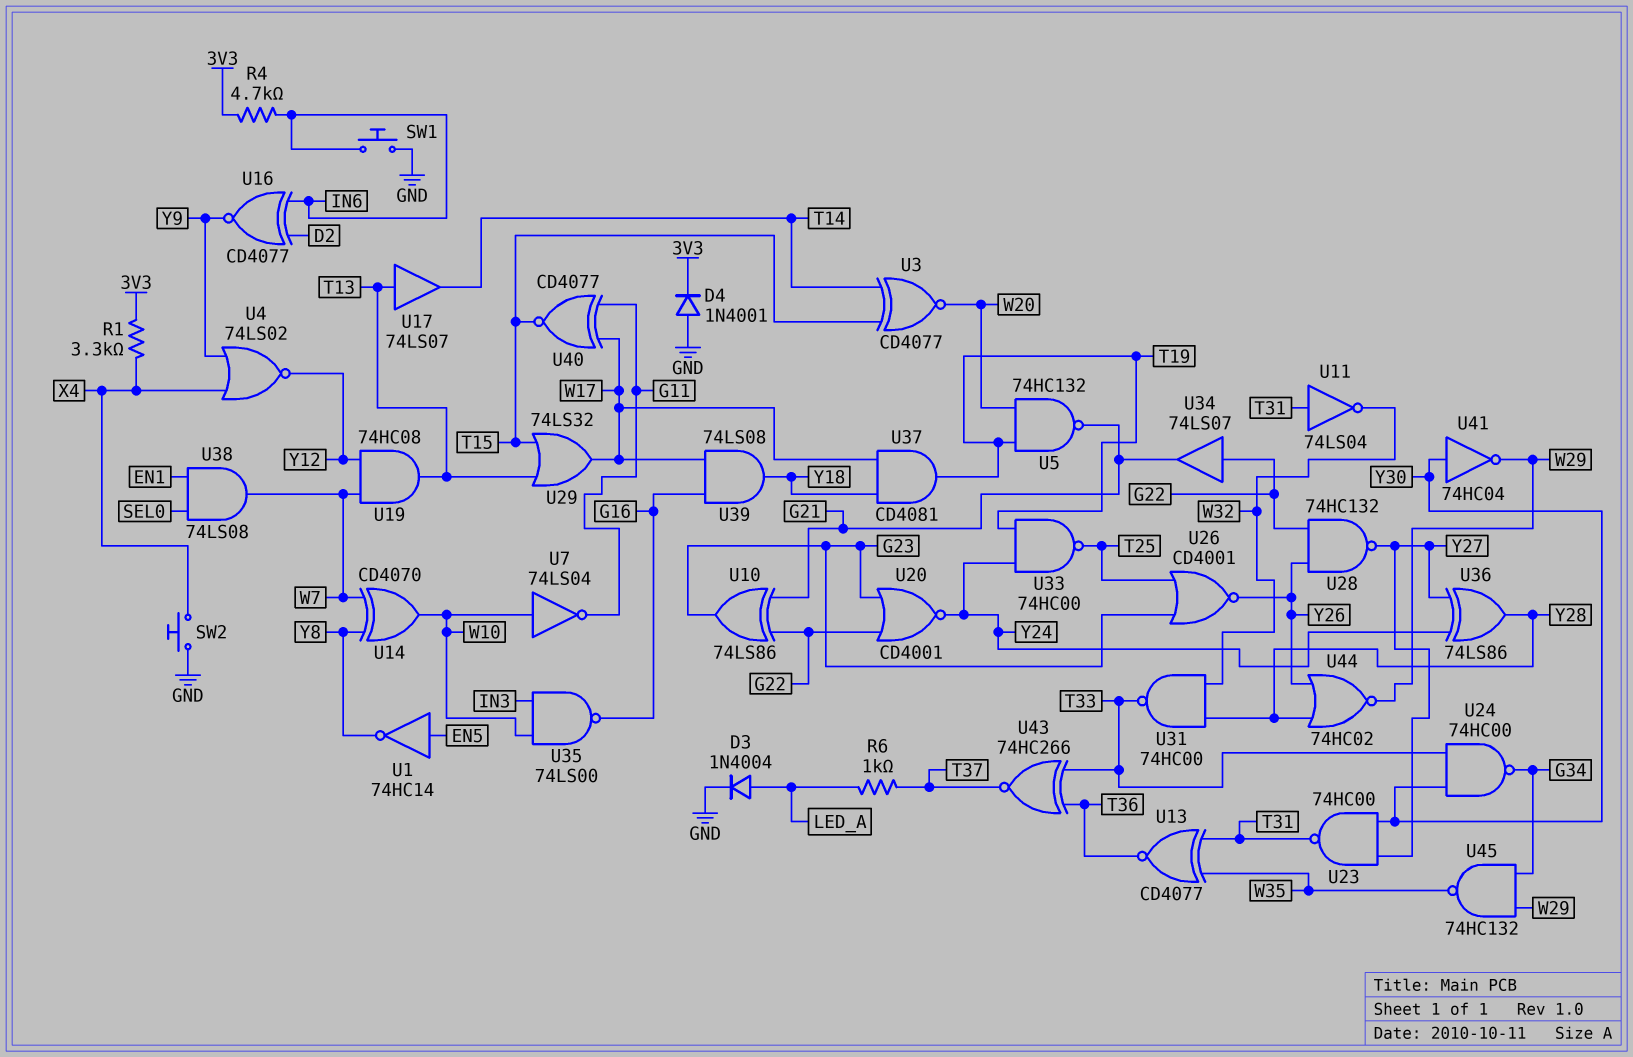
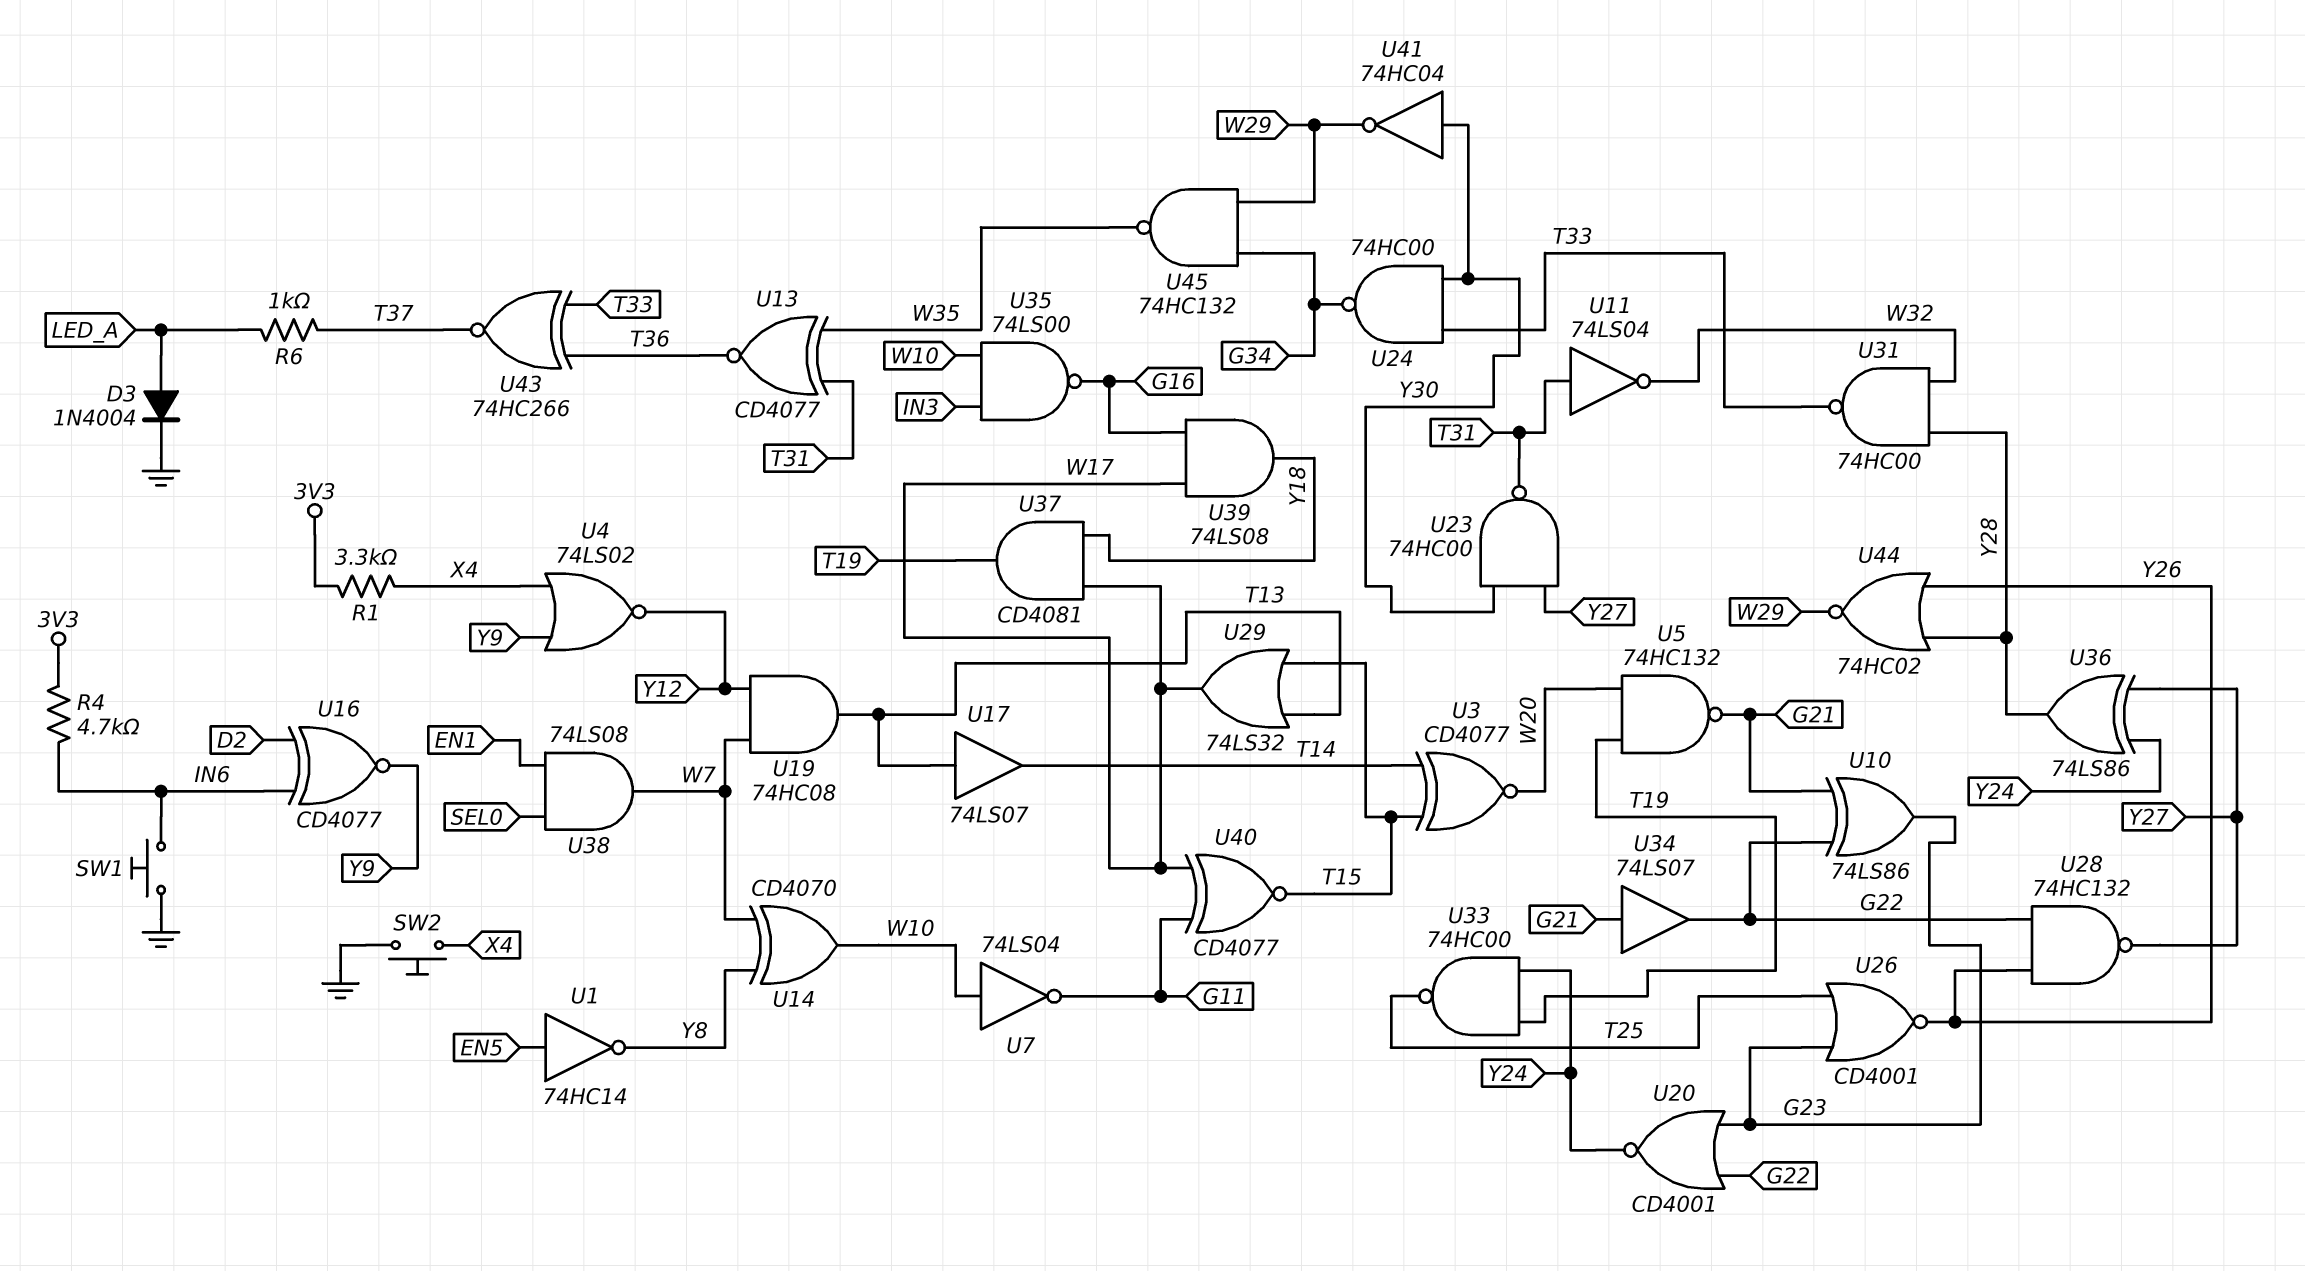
D4: diode 1N4001 (A GND, K 3V3) -> none
U34: buffer 74LS07 (in G22, out G21) -> buffer 74LS07 (in G21, out G22)

